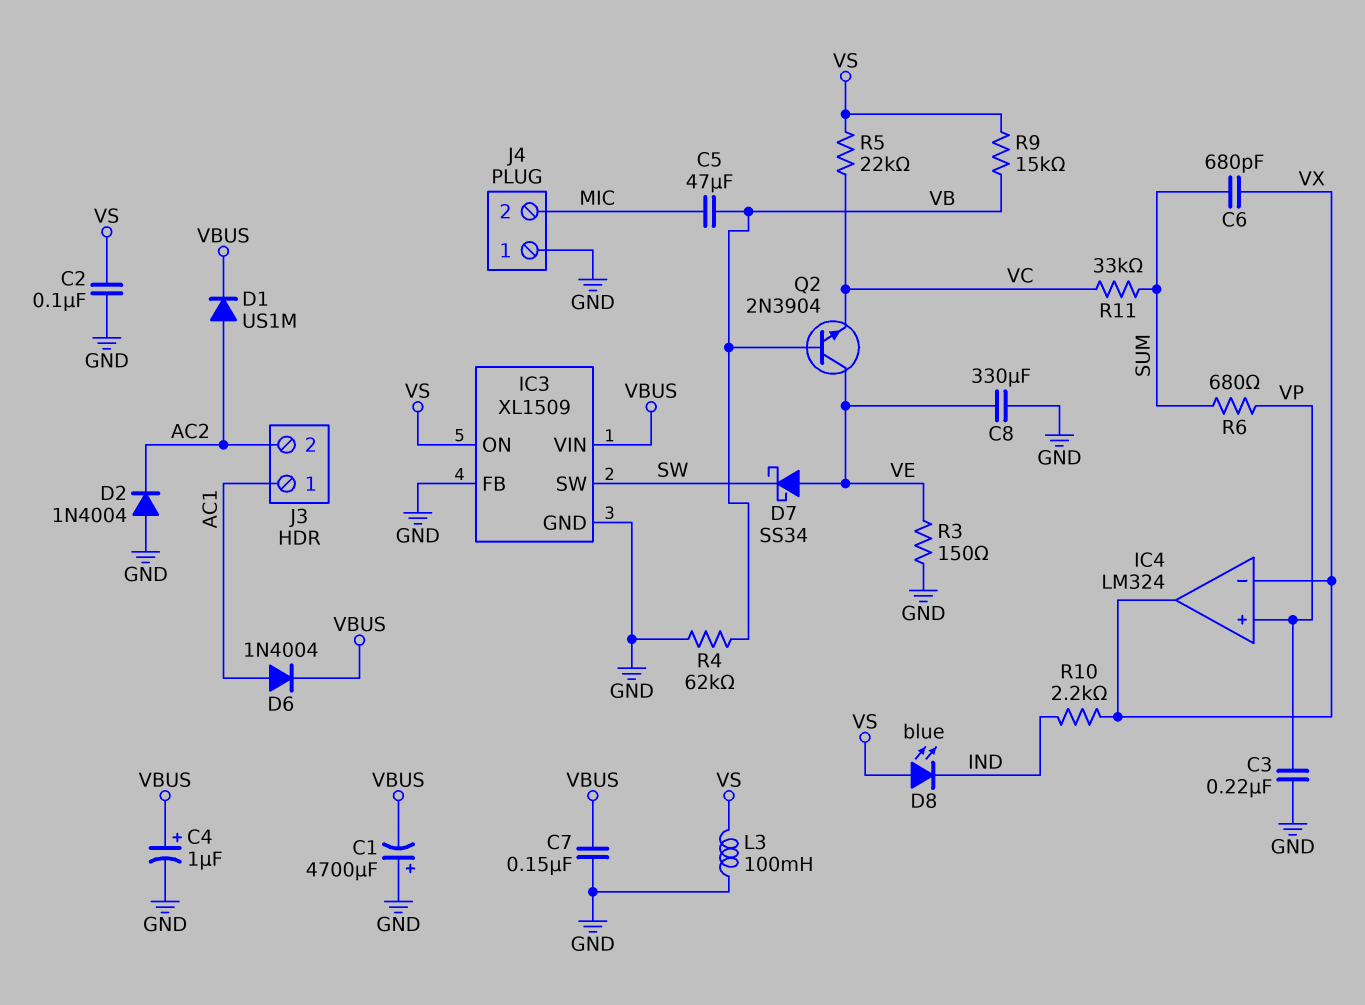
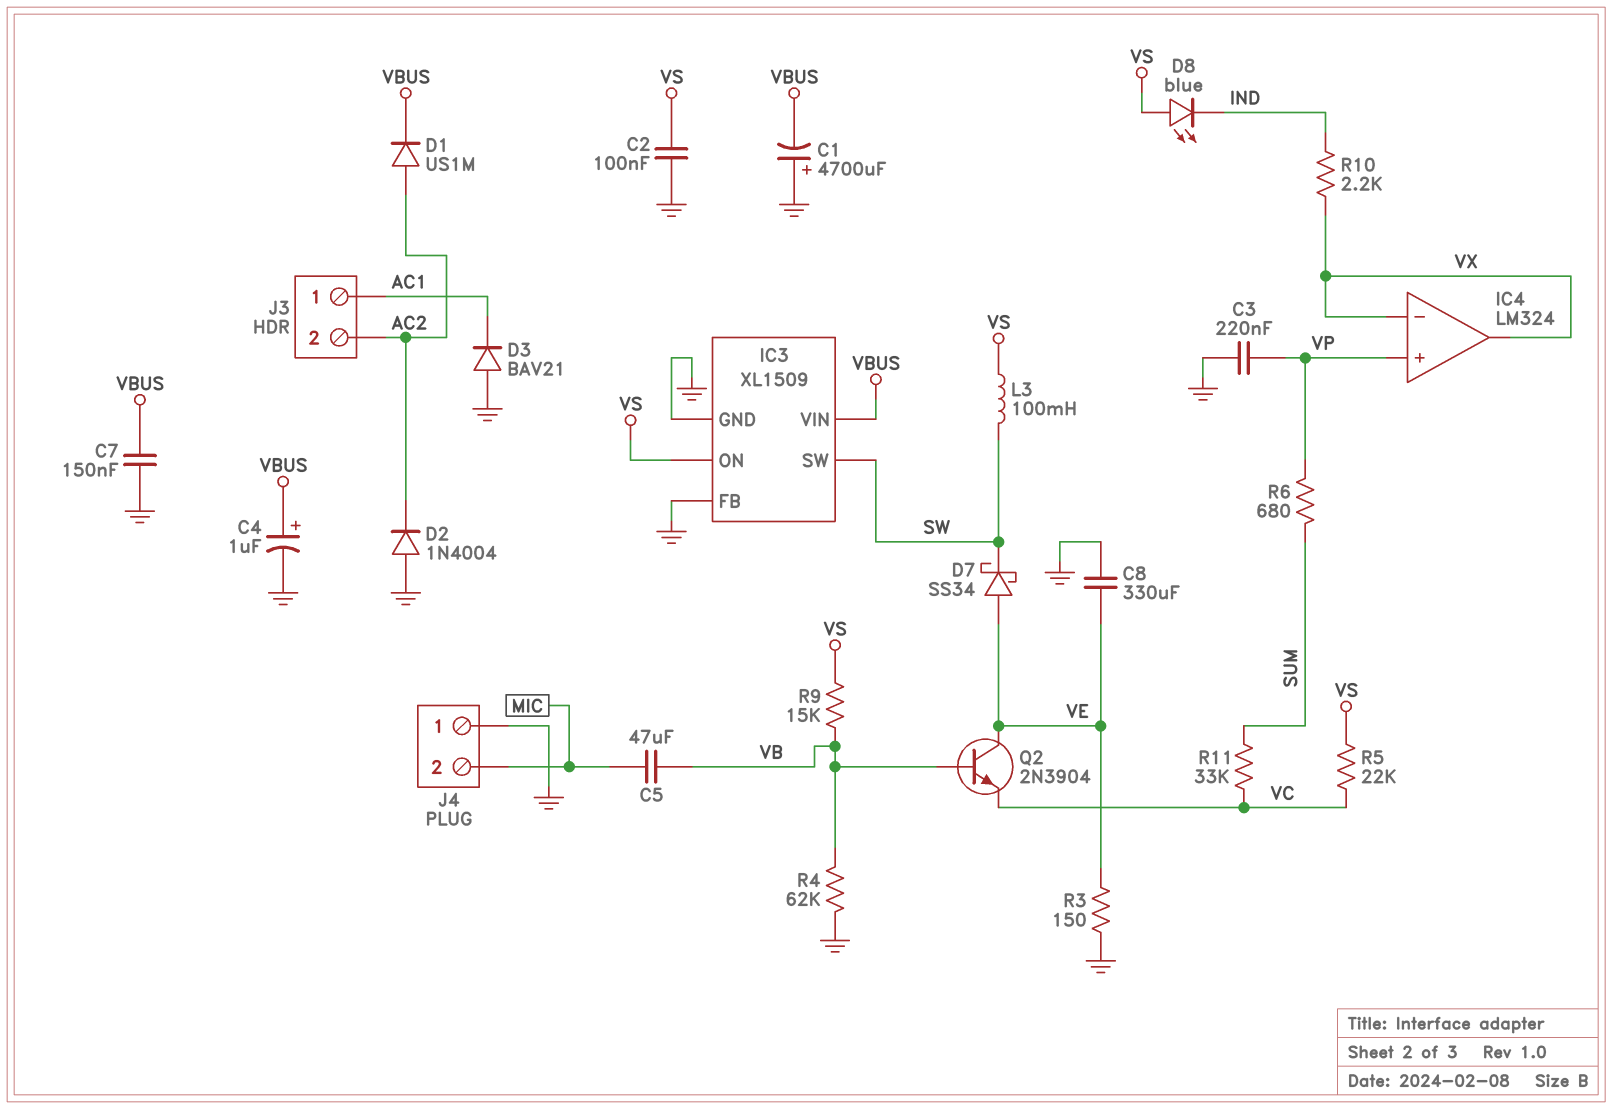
C6: 680pF (SUM, VX) -> none
D3: none -> diode BAV21 (A GND, K AC1)
D6: diode 1N4004 (A AC1, K VBUS) -> none
L3: 100mH (GND, VS) -> 100mH (SW, VS)

